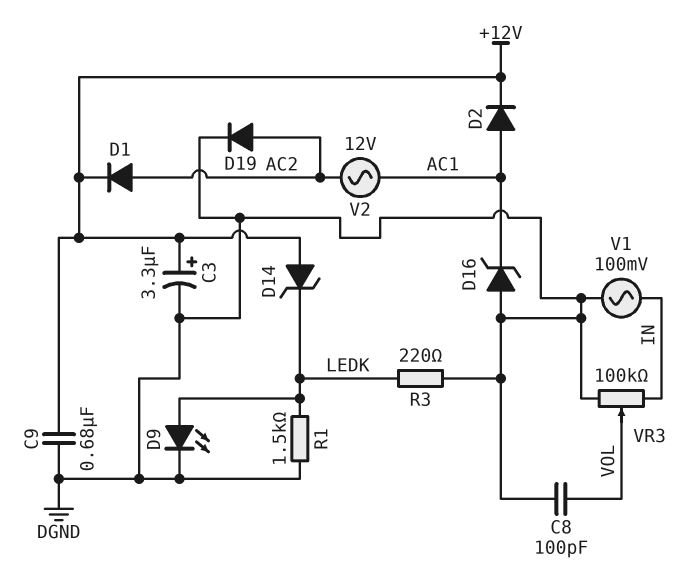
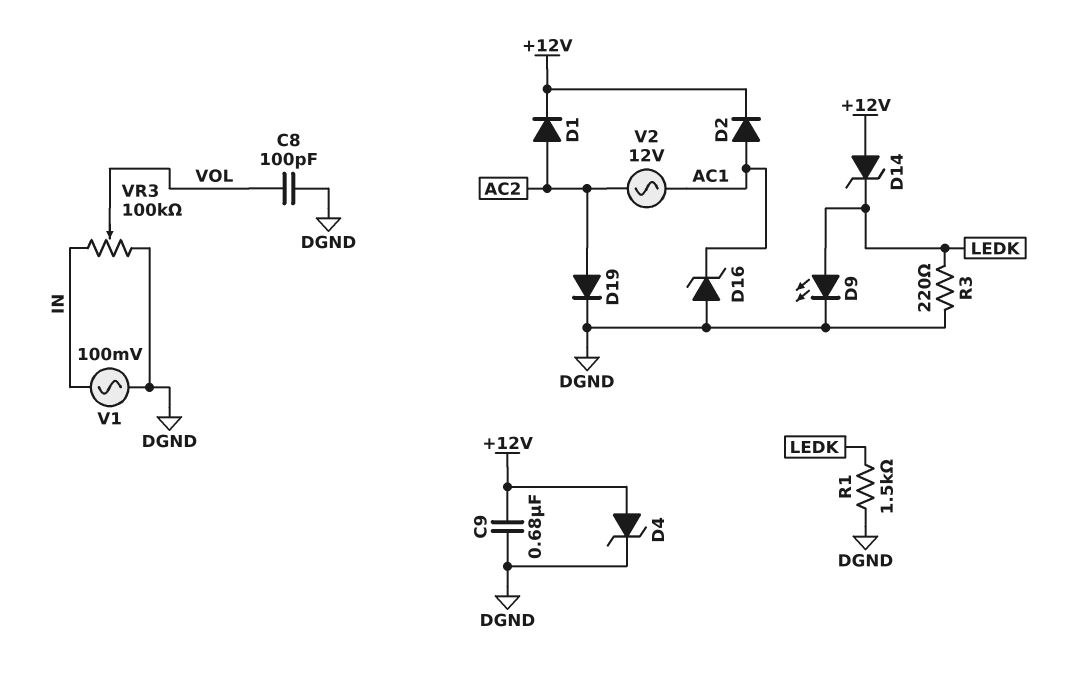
C3: 3.3uF (plus +12V, minus DGND) -> none
D4: none -> zener (A +12V, K DGND)

